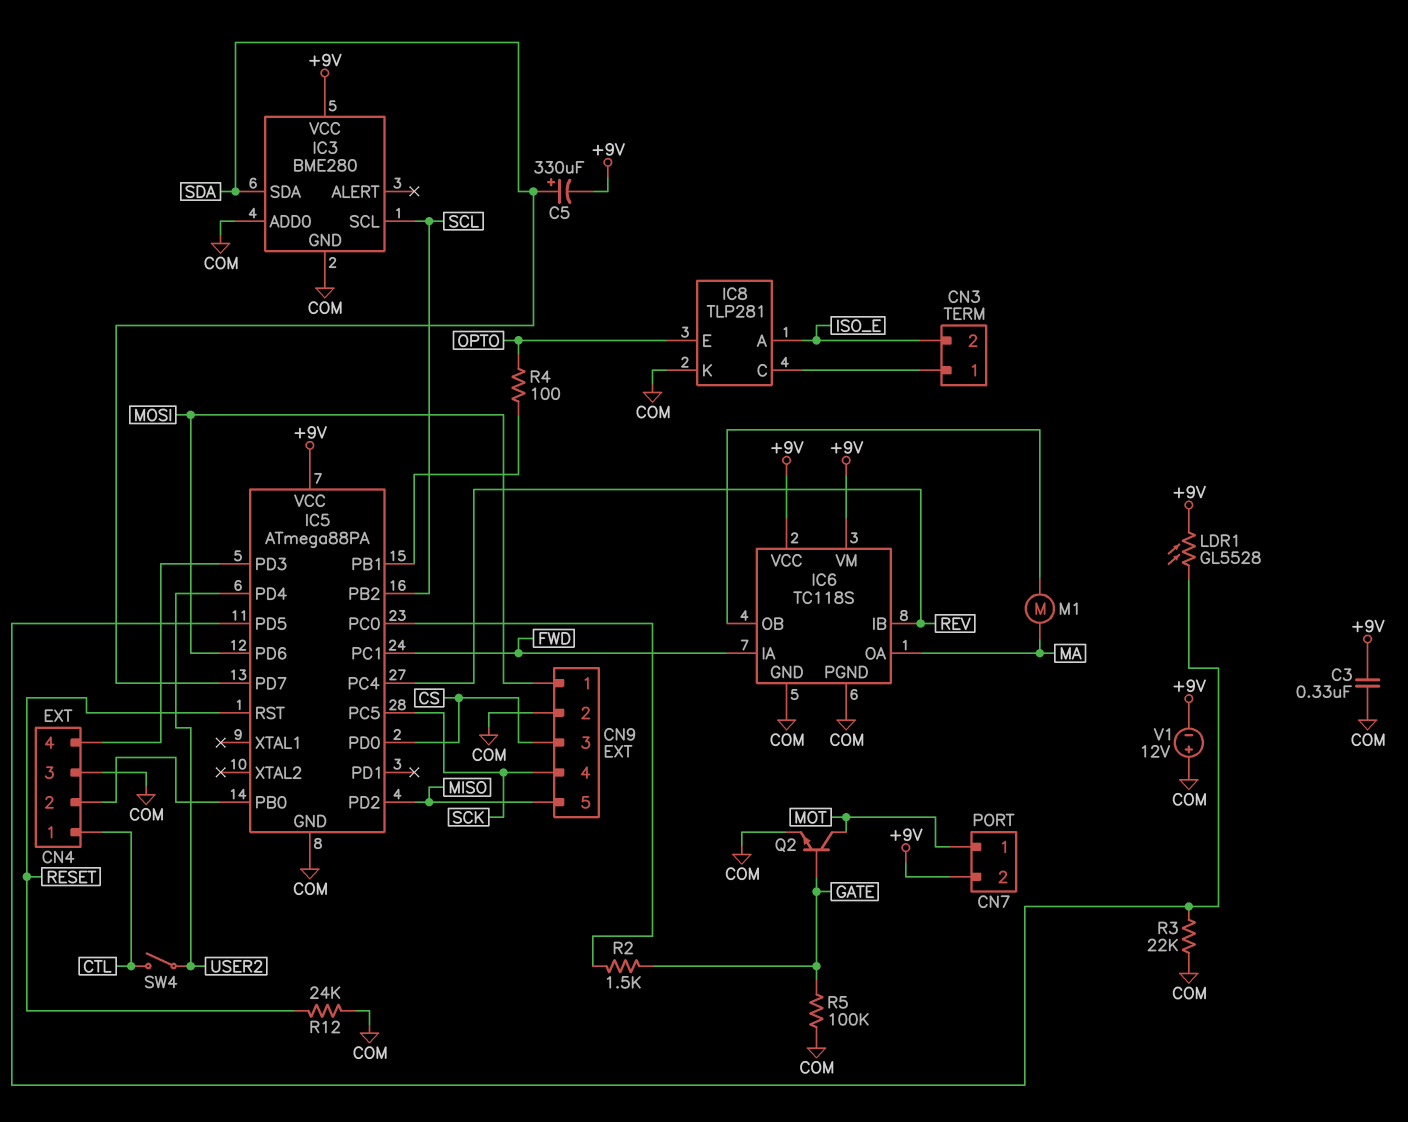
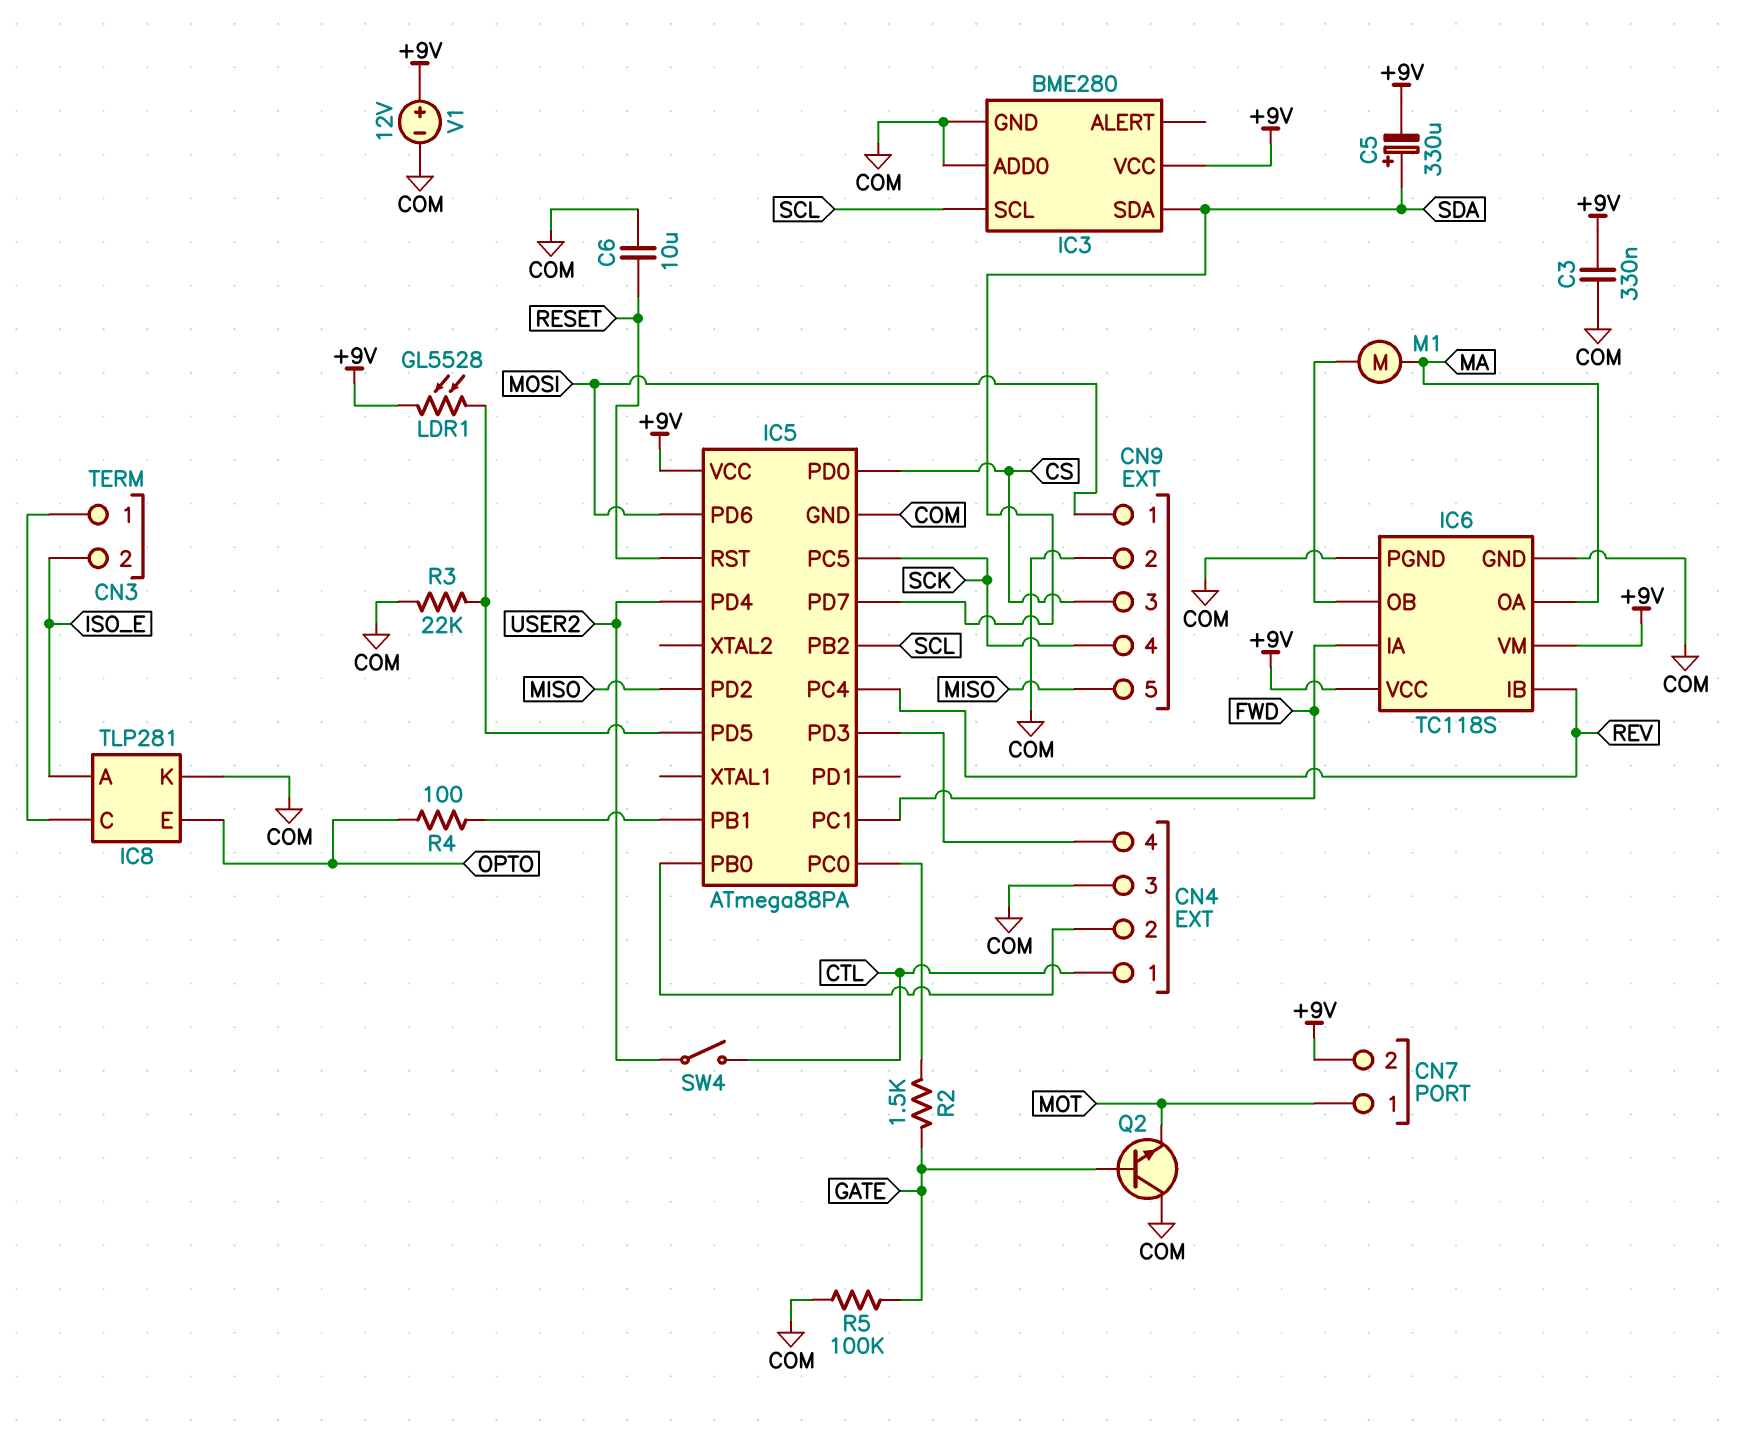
C6: none -> 10uF (COM, RESET)
Q2: NPN (B GATE, C MOT, E COM) -> NPN (B GATE, C COM, E MOT)
R12: 24k (COM, RESET) -> none
V1: 12V (plus COM, minus +9V) -> 12V (plus +9V, minus COM)

